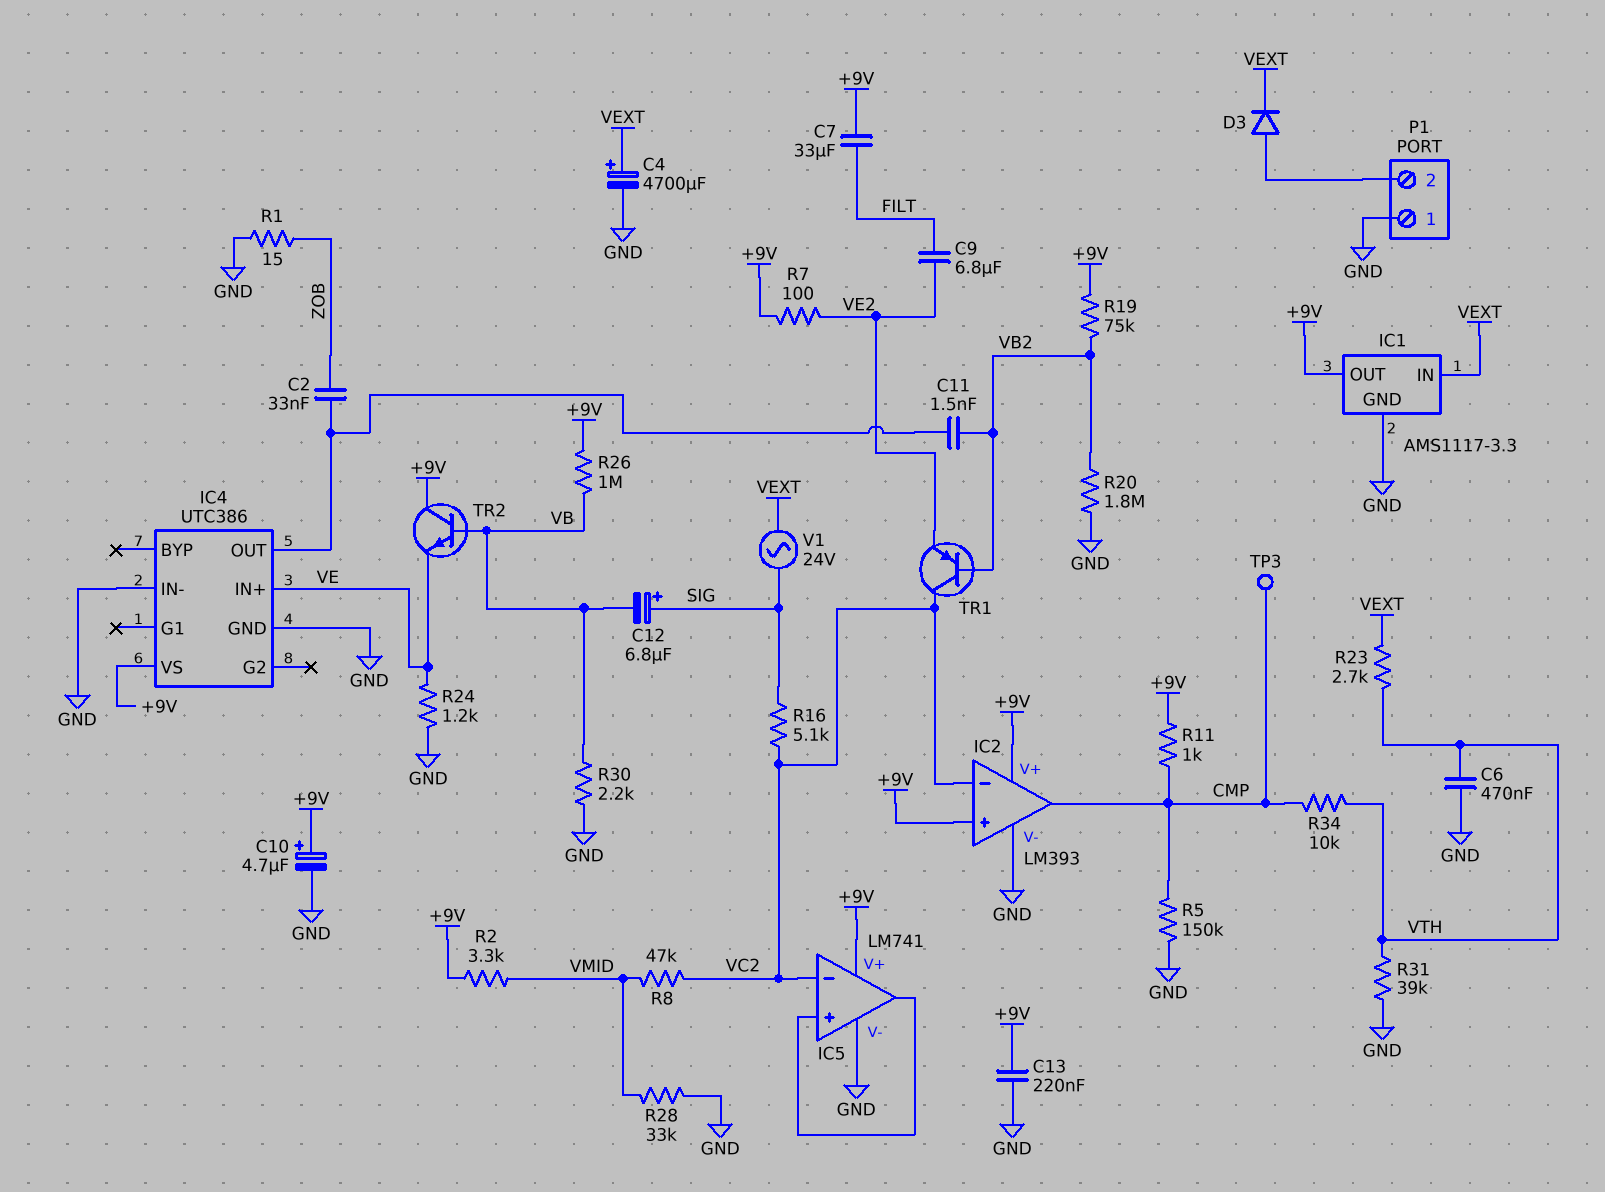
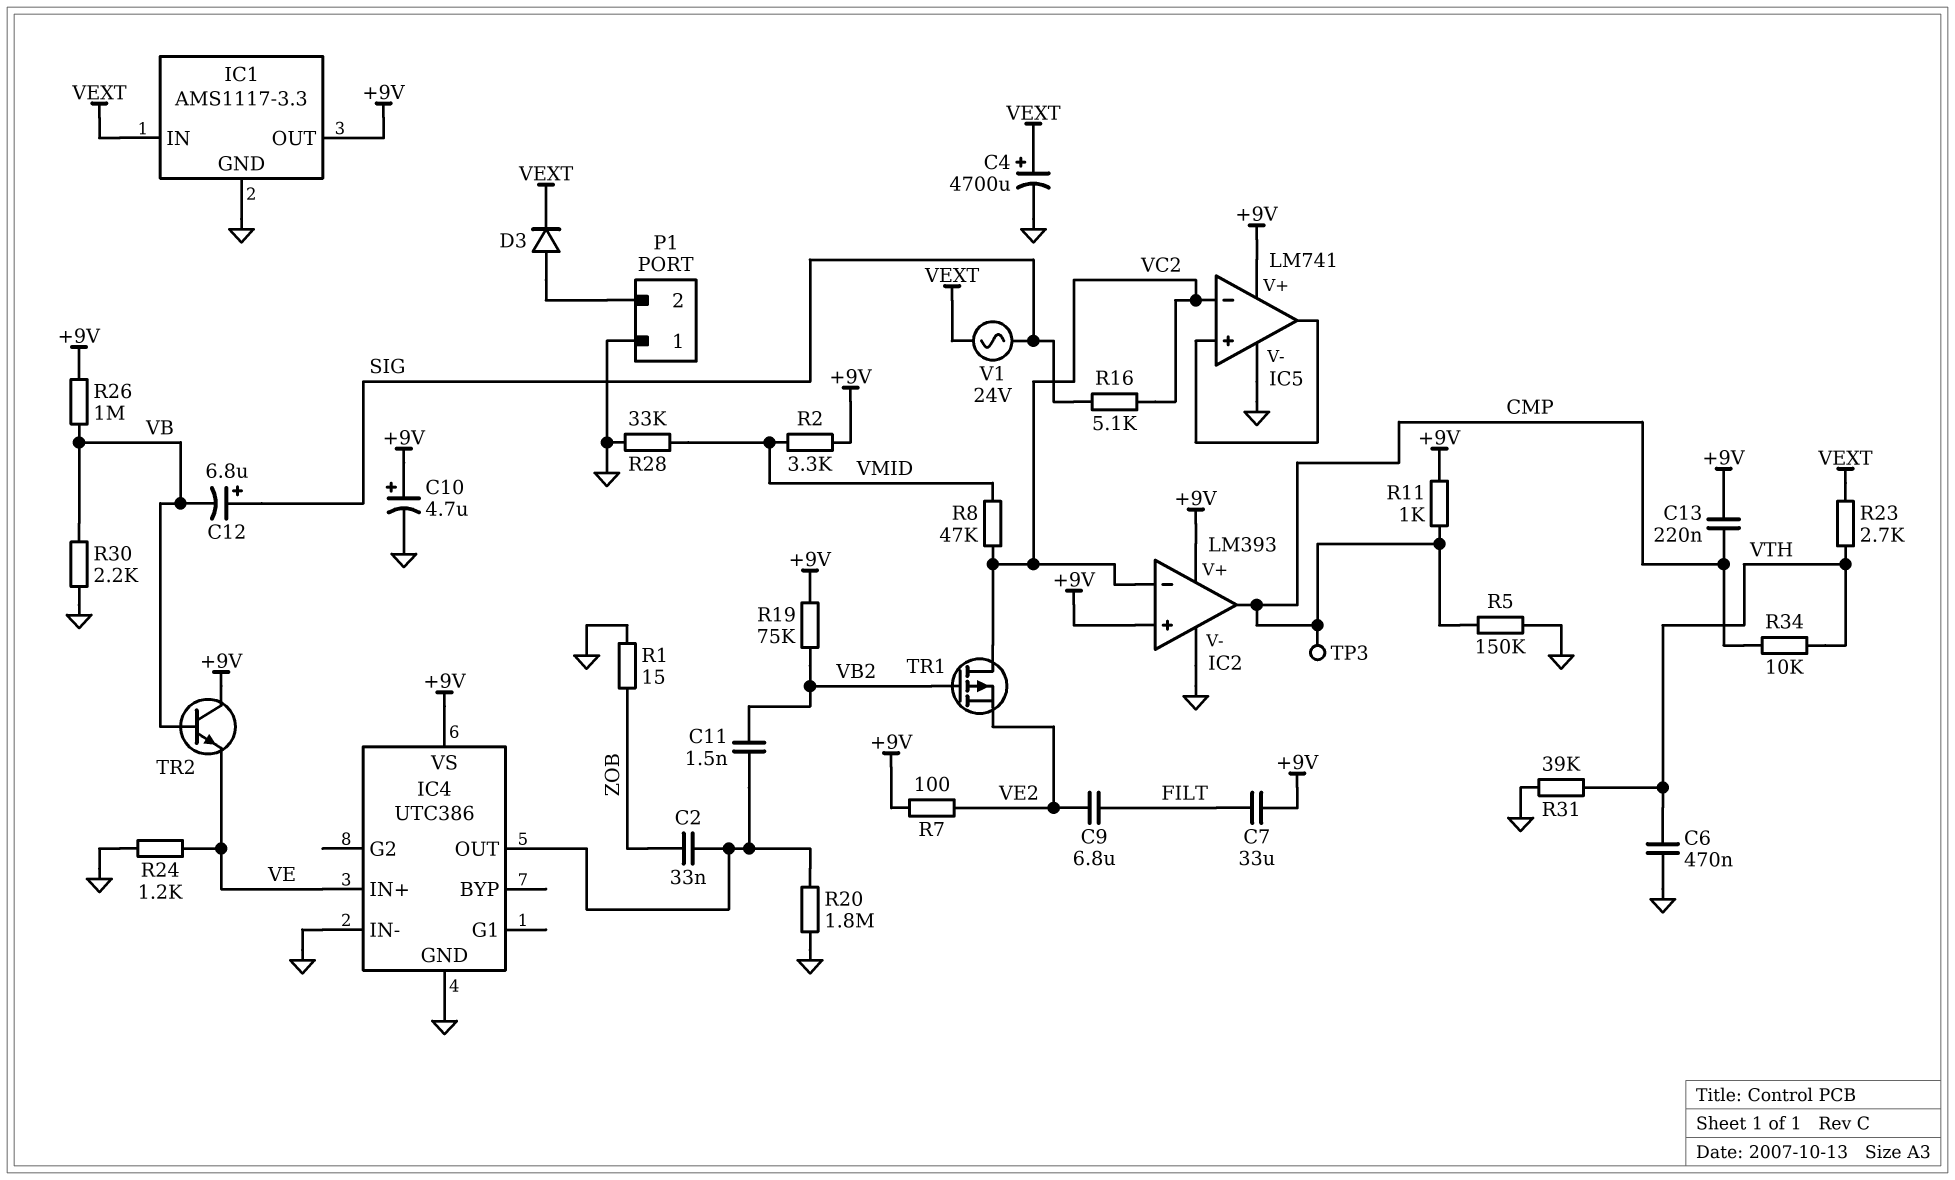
C13: 220nF (+9V, GND) -> 220nF (+9V, CMP)
R20: 1.8M (GND, VB2) -> 1.8M (GND, IC4/OUT)
TR1: PNP (B VB2, C VC2, E VE2) -> PMOS (G VB2, D VC2, S VE2)

